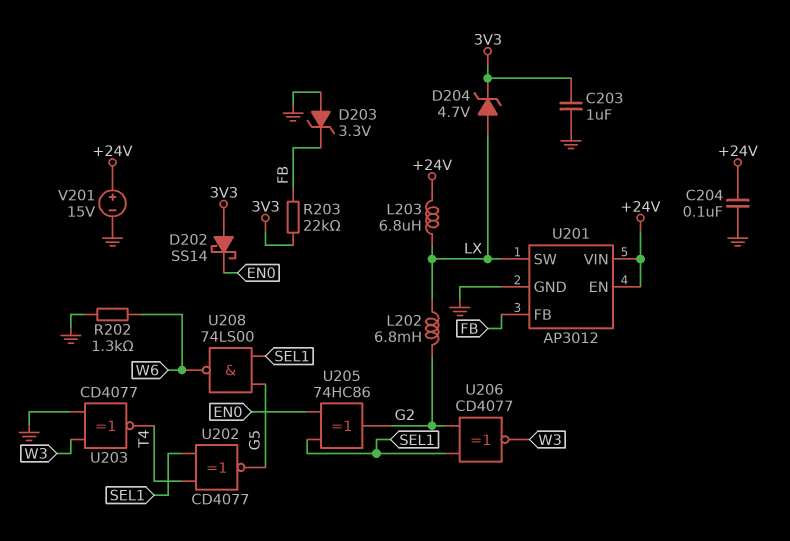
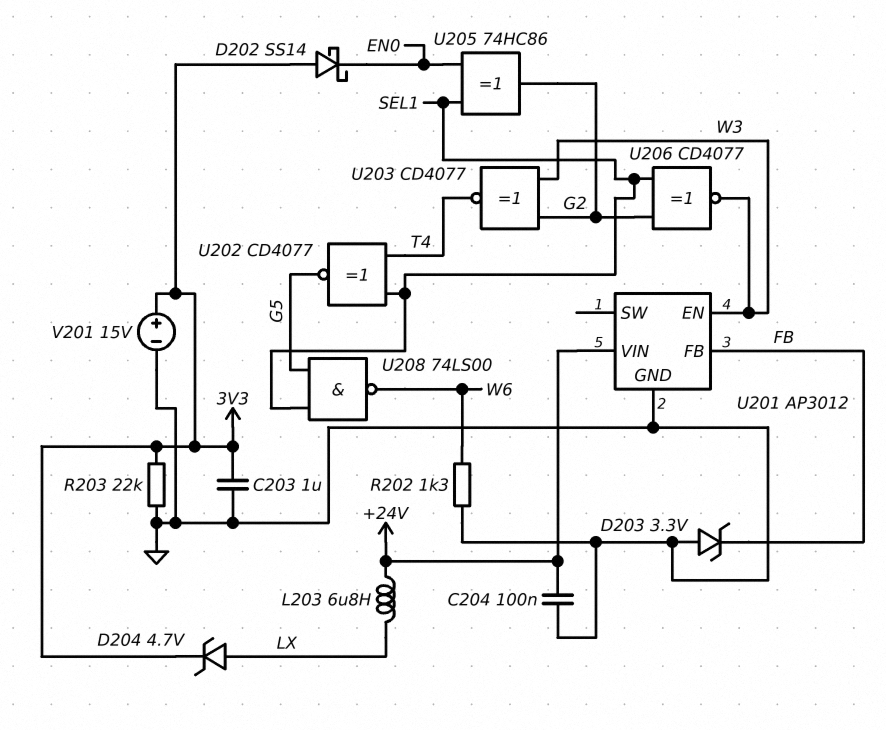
L202: 6.8mH (G2, LX) -> none
R203: 22k (3V3, FB) -> 22k (3V3, GND)
U201 pin EN: +24V -> W3
U201 pin SW: LX -> none
U203: XNOR CD4077 (in GND, in W3, out T4) -> XNOR CD4077 (in G2, in W3, out T4)
V201: 15V (plus +24V, minus GND) -> 15V (plus 3V3, minus GND)

